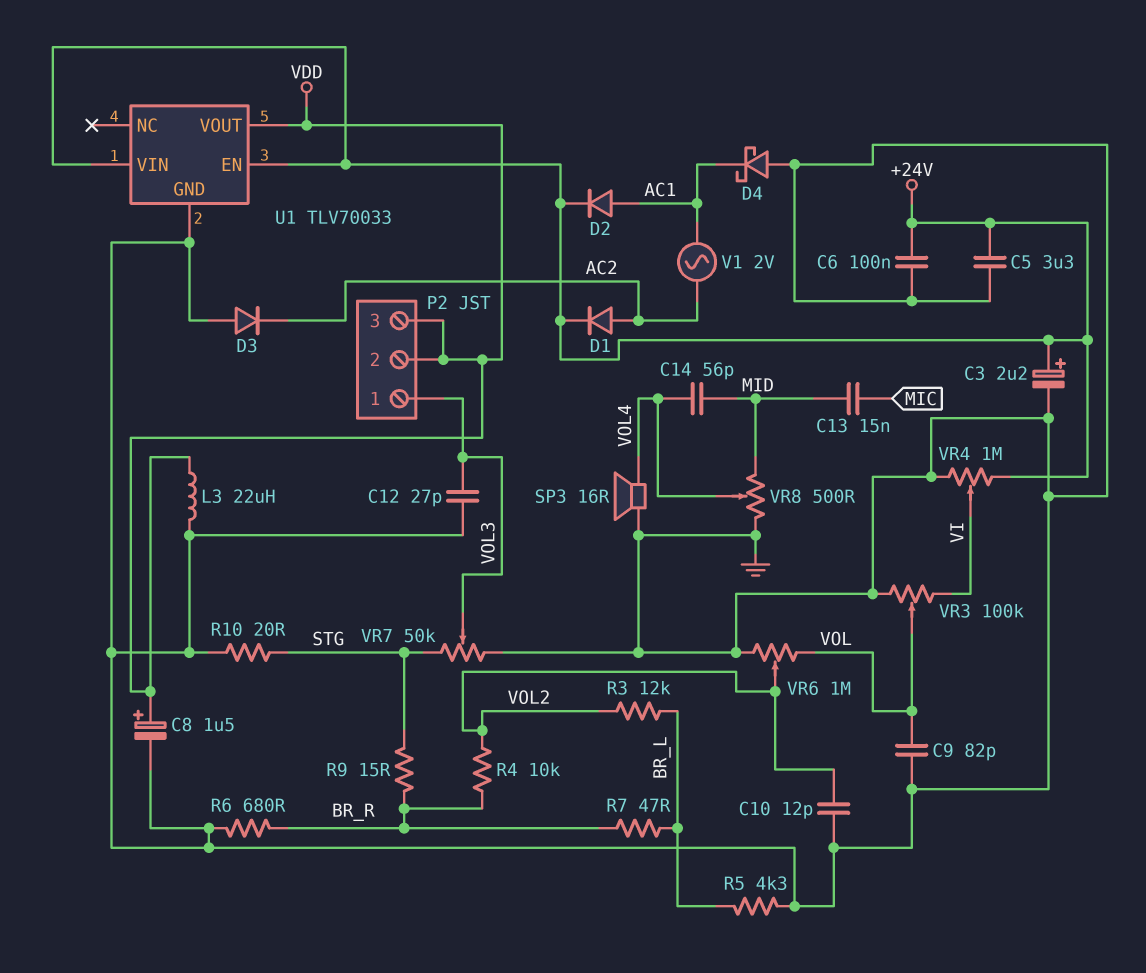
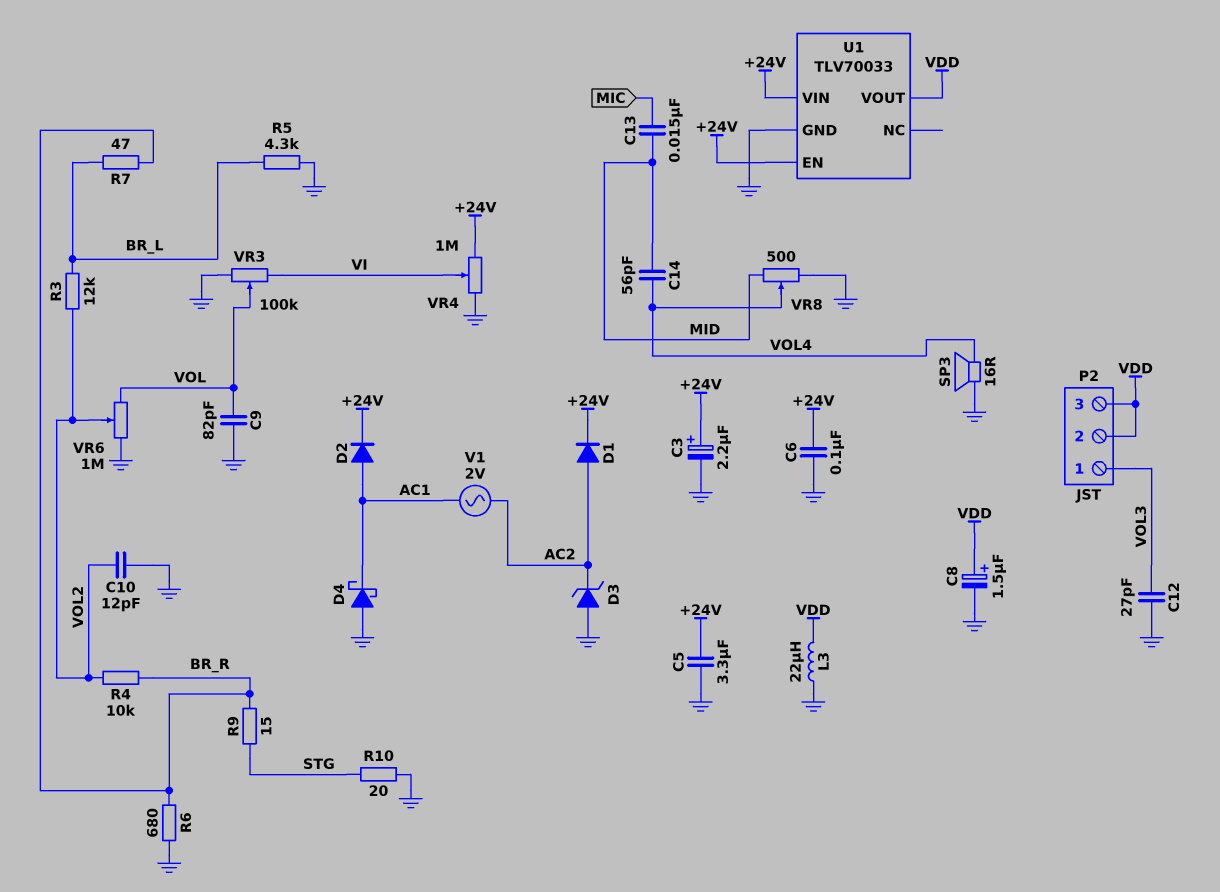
D3: diode (A GND, K AC2) -> zener (A GND, K AC2)
VR7: 50k (GND, STG, wiper VOL3) -> none

